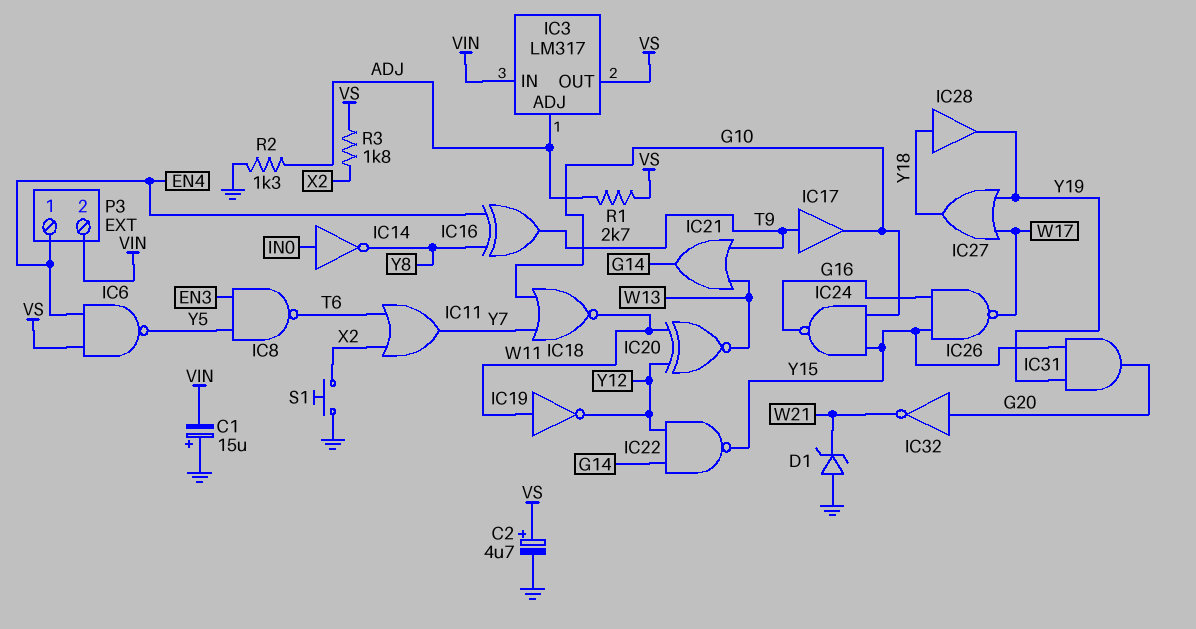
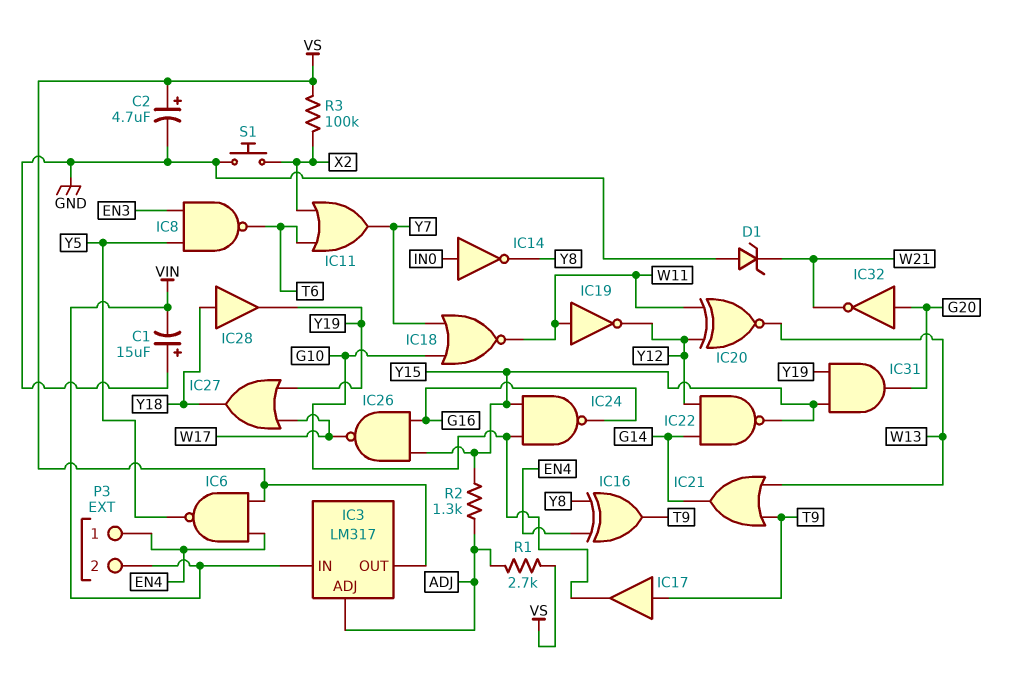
R2: 1.3k (ADJ, GND) -> 1.3k (ADJ, Y15)
R3: 1.8k (VS, X2) -> 100k (VS, X2)

